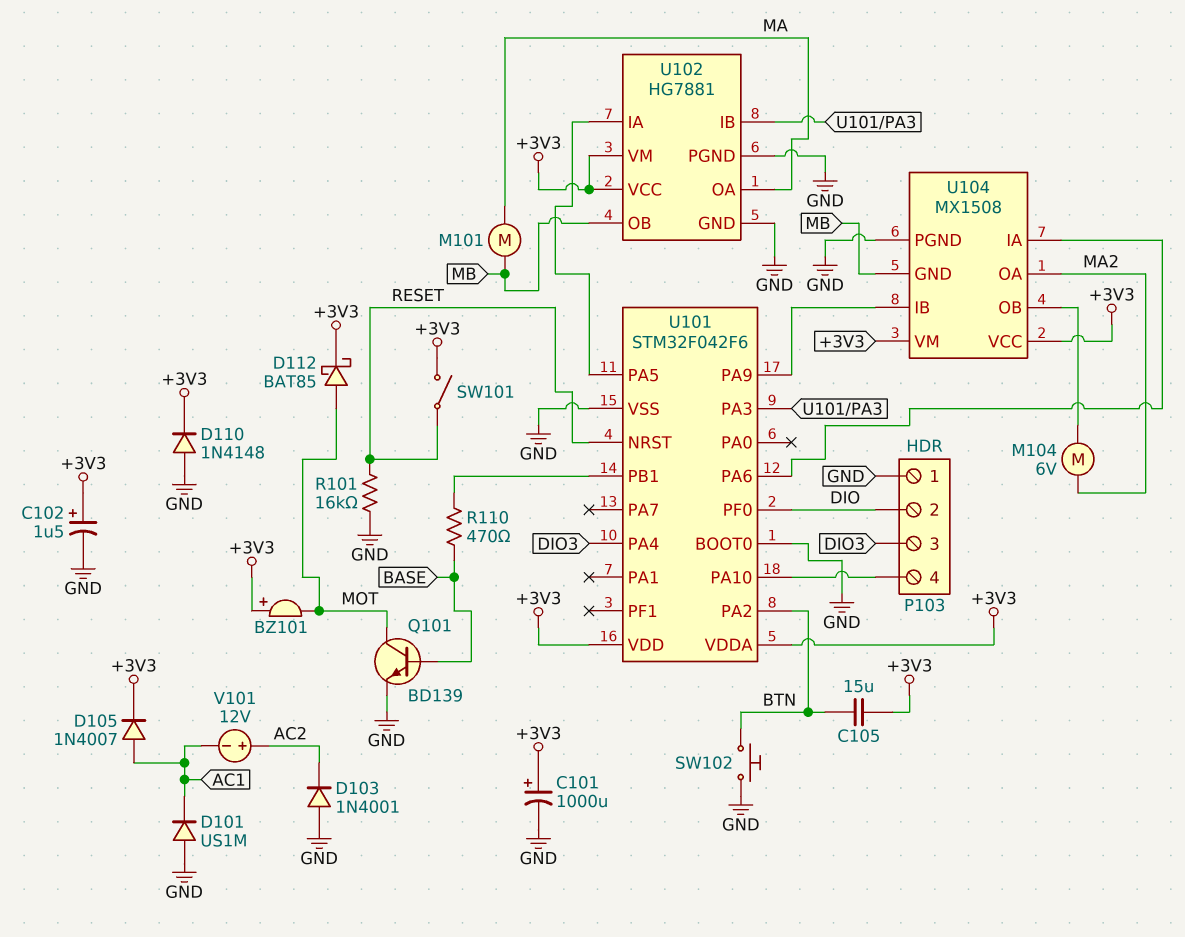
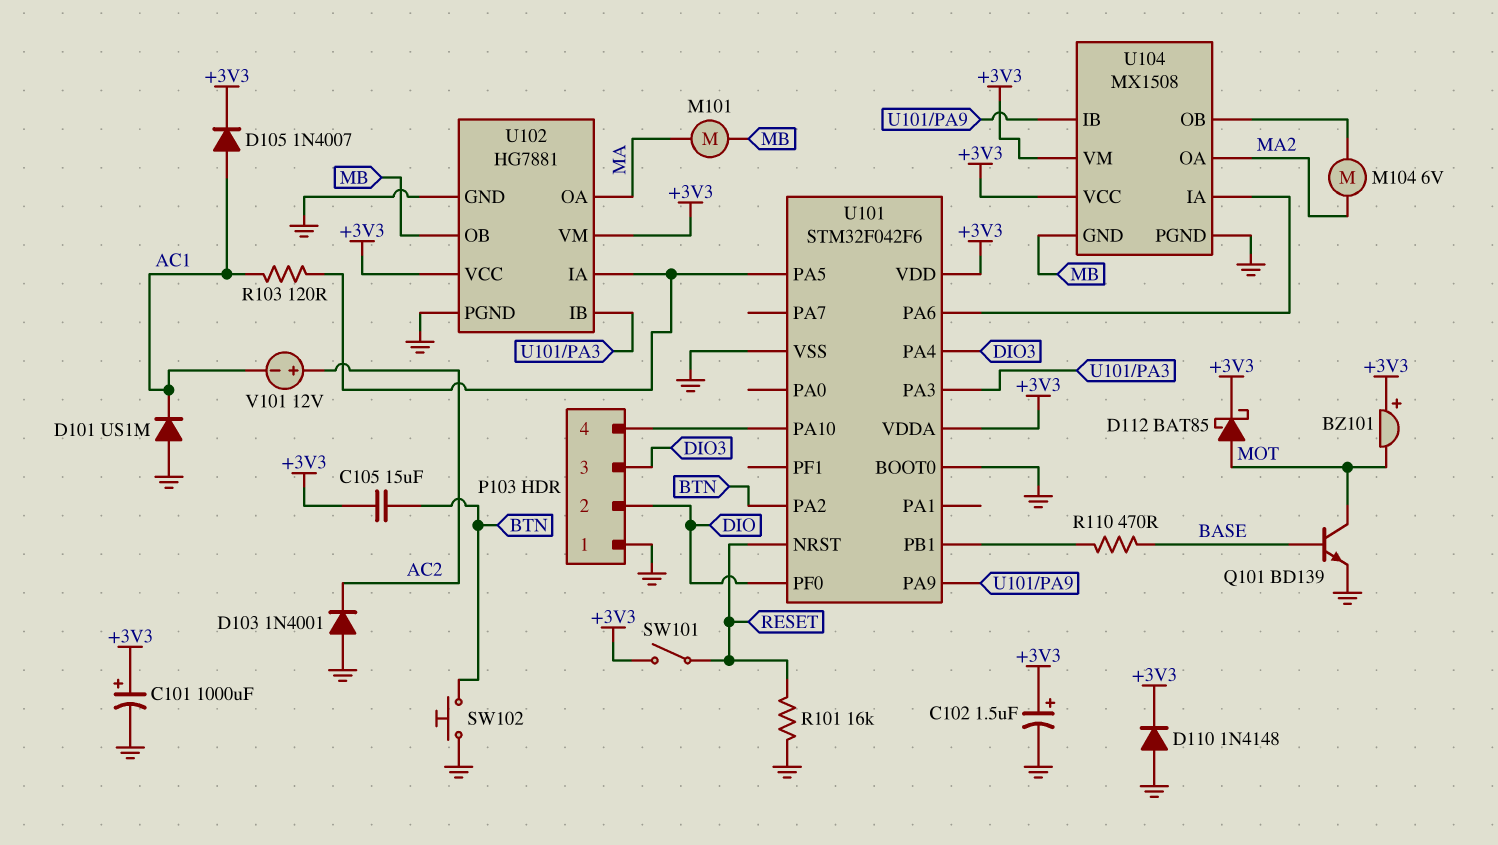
R103: none -> 120 (AC1, U101/PA5)

